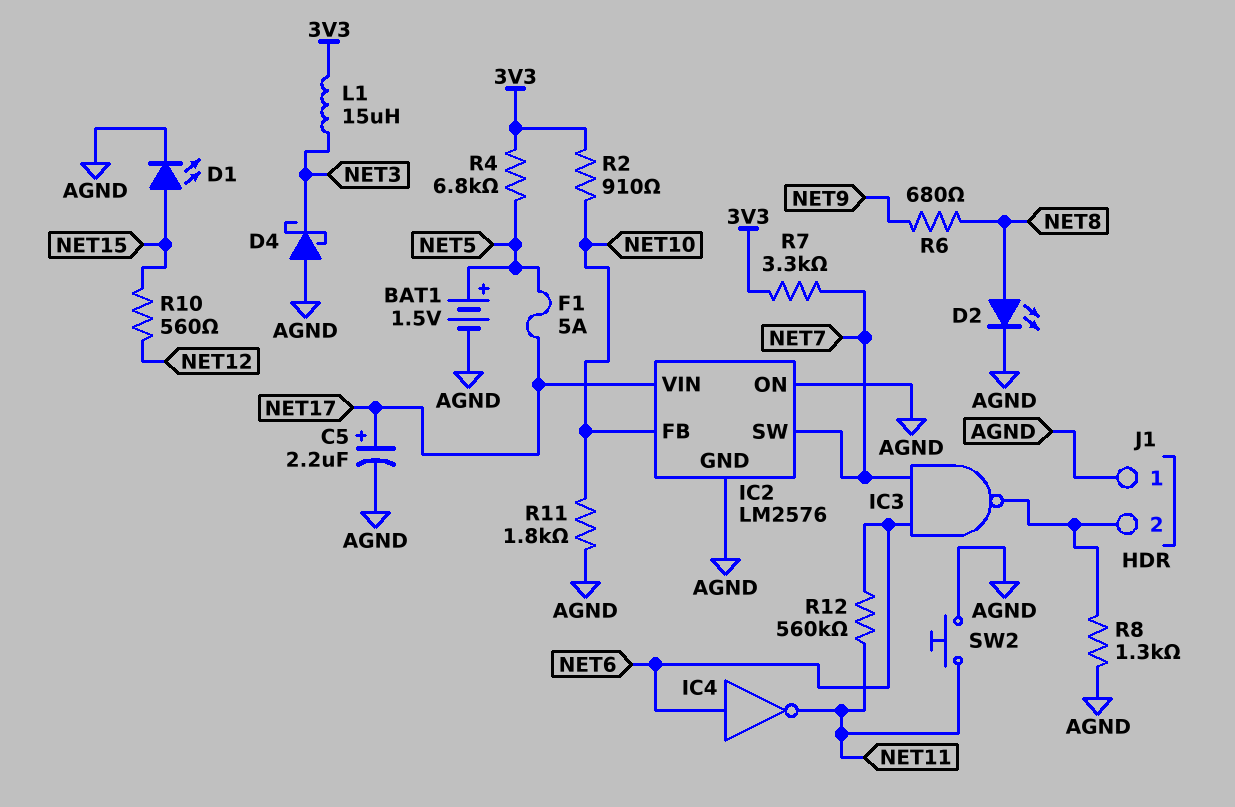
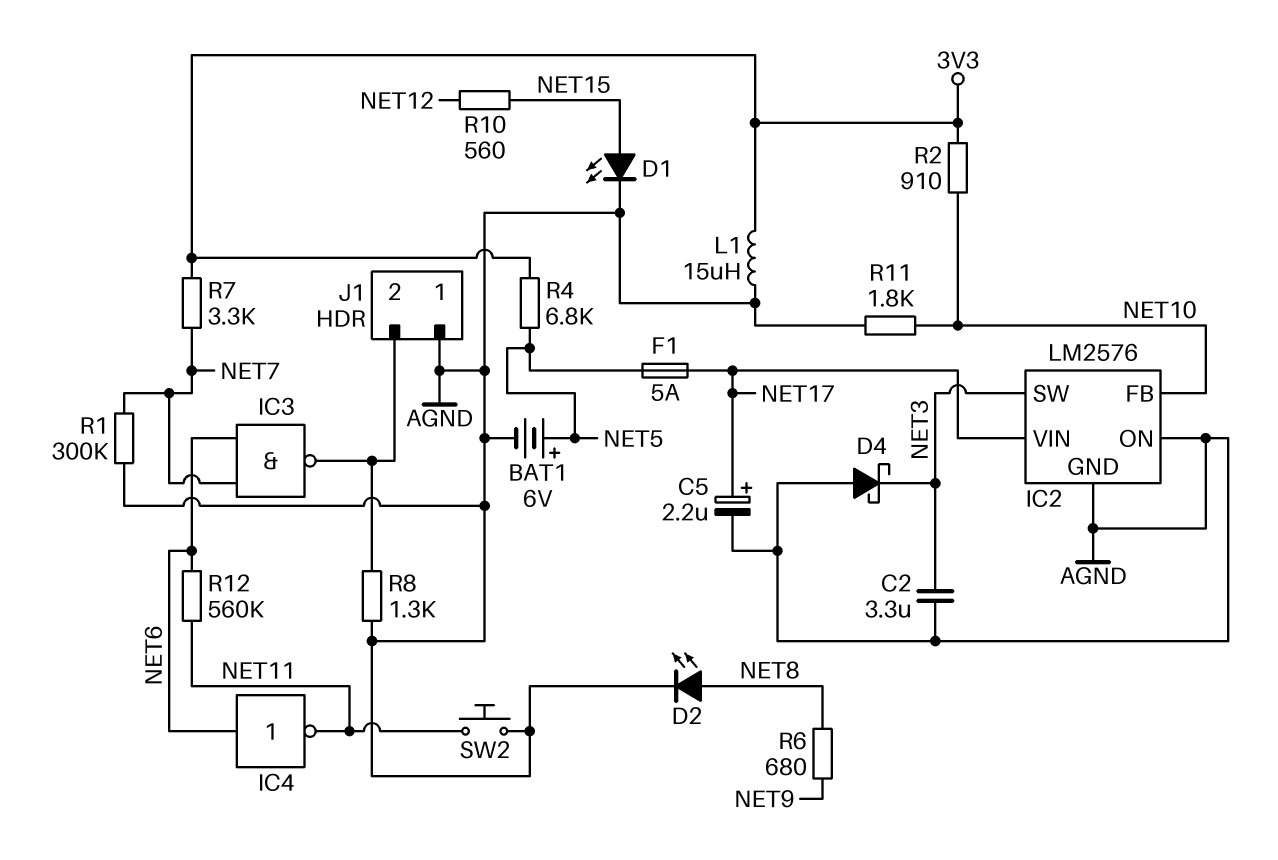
BAT1: 1.5V (plus NET5, minus AGND) -> 6V (plus NET5, minus AGND)
C2: none -> 3.3uF (AGND, NET3)
IC2 pin SW: NET7 -> NET3
L1: 15uH (3V3, NET3) -> 15uH (3V3, AGND)
R1: none -> 300k (AGND, NET7)

